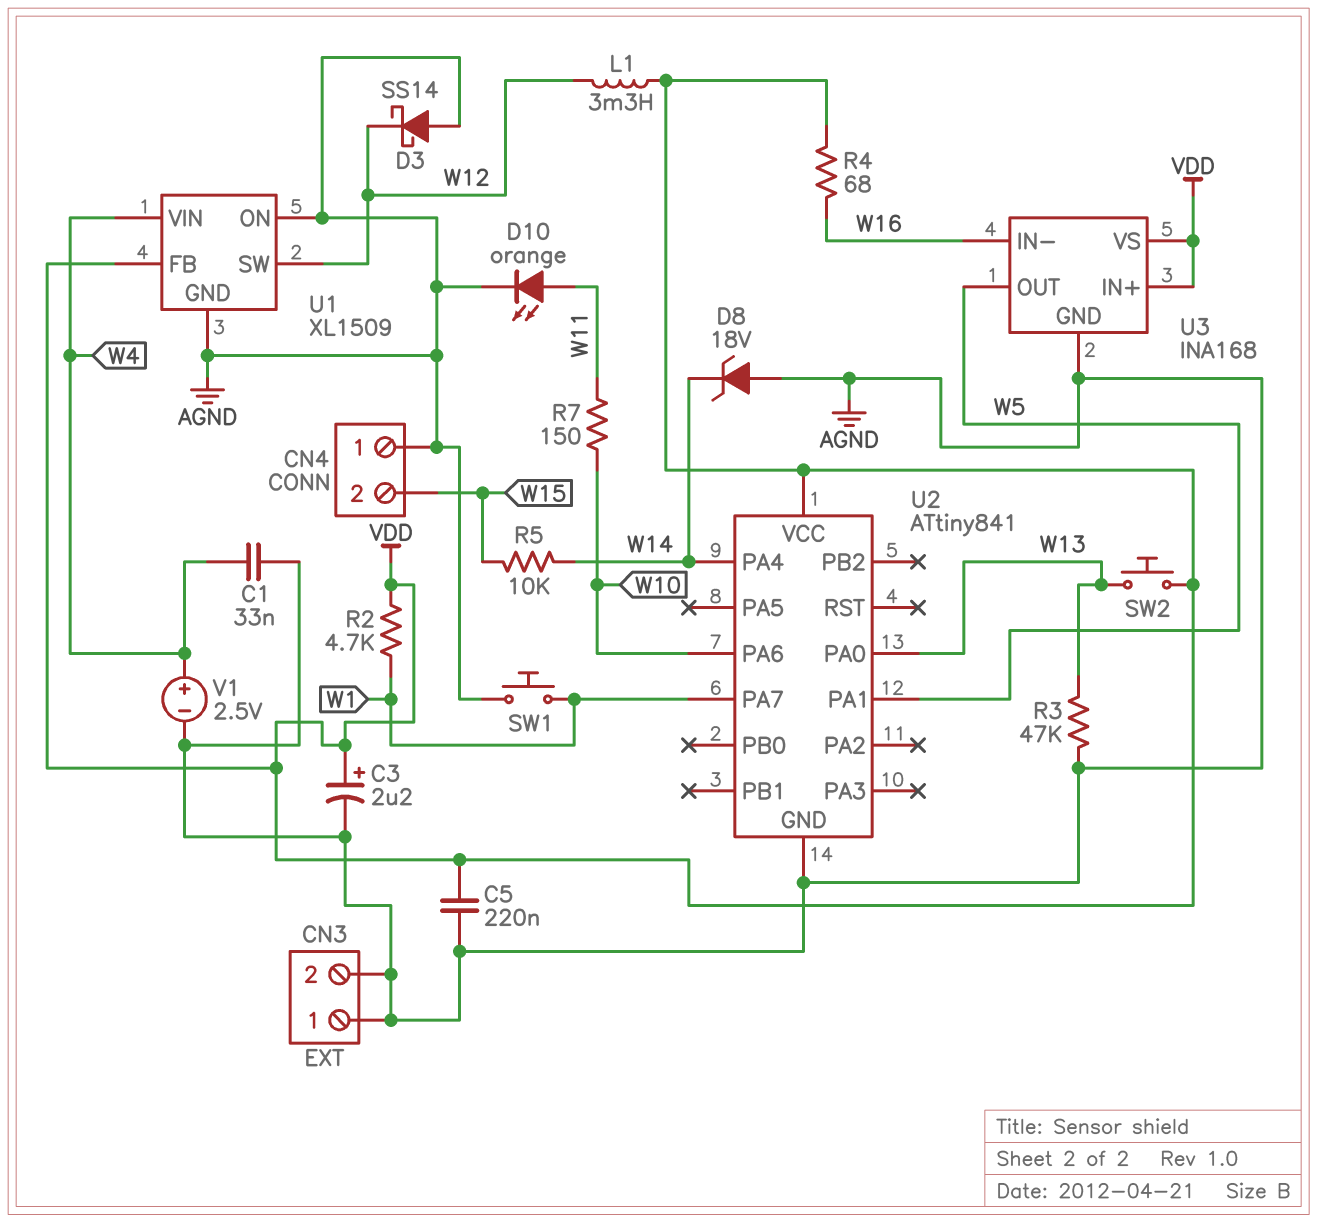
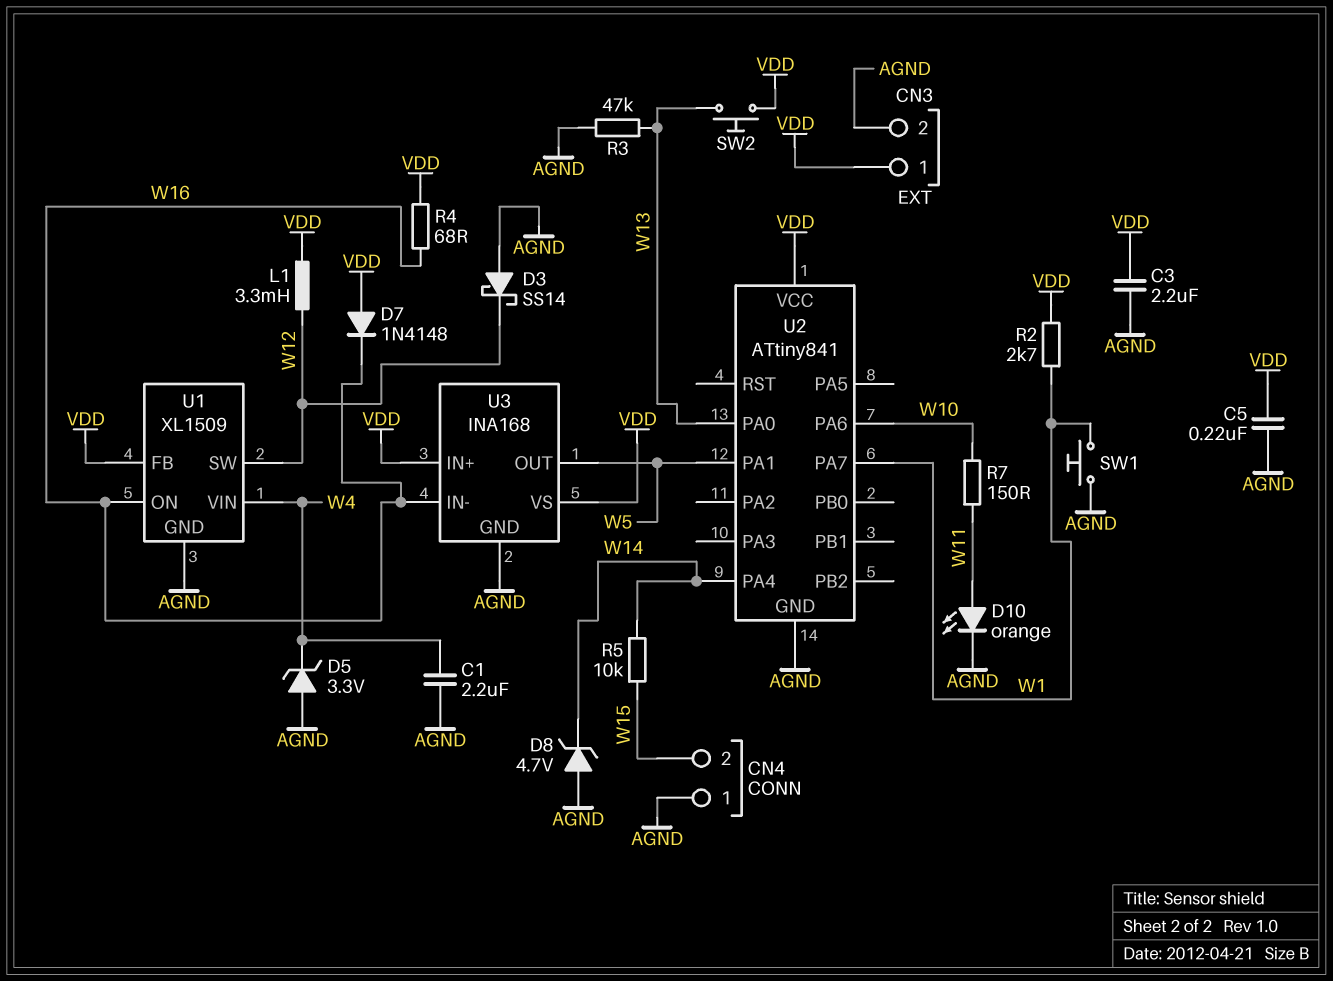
C1: 33nF (AGND, W4) -> 2.2uF (AGND, W4)
C3: 2.2uF (plus VDD, minus AGND) -> 2.2uF (AGND, VDD)
CN3 pin 1: AGND -> VDD
D5: none -> zener 3.3V (A AGND, K W4)
D7: none -> diode 1N4148 (A VDD, K W16)
D8: zener 18V (A AGND, K W14) -> zener 4.7V (A AGND, K W14)
R2: 4.7k (VDD, W1) -> 2.7k (VDD, W1)
U1 pin ON: AGND -> W16
V1: 2.5V (plus W4, minus AGND) -> none

